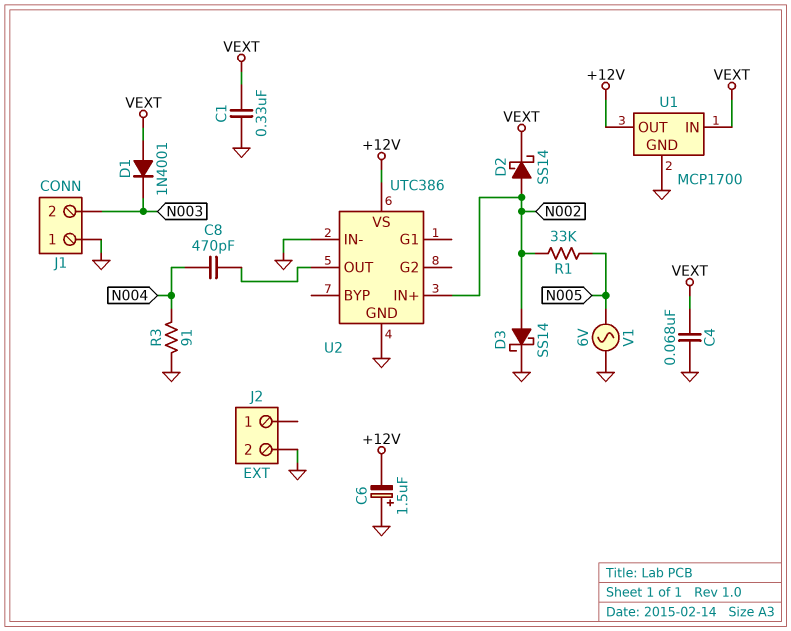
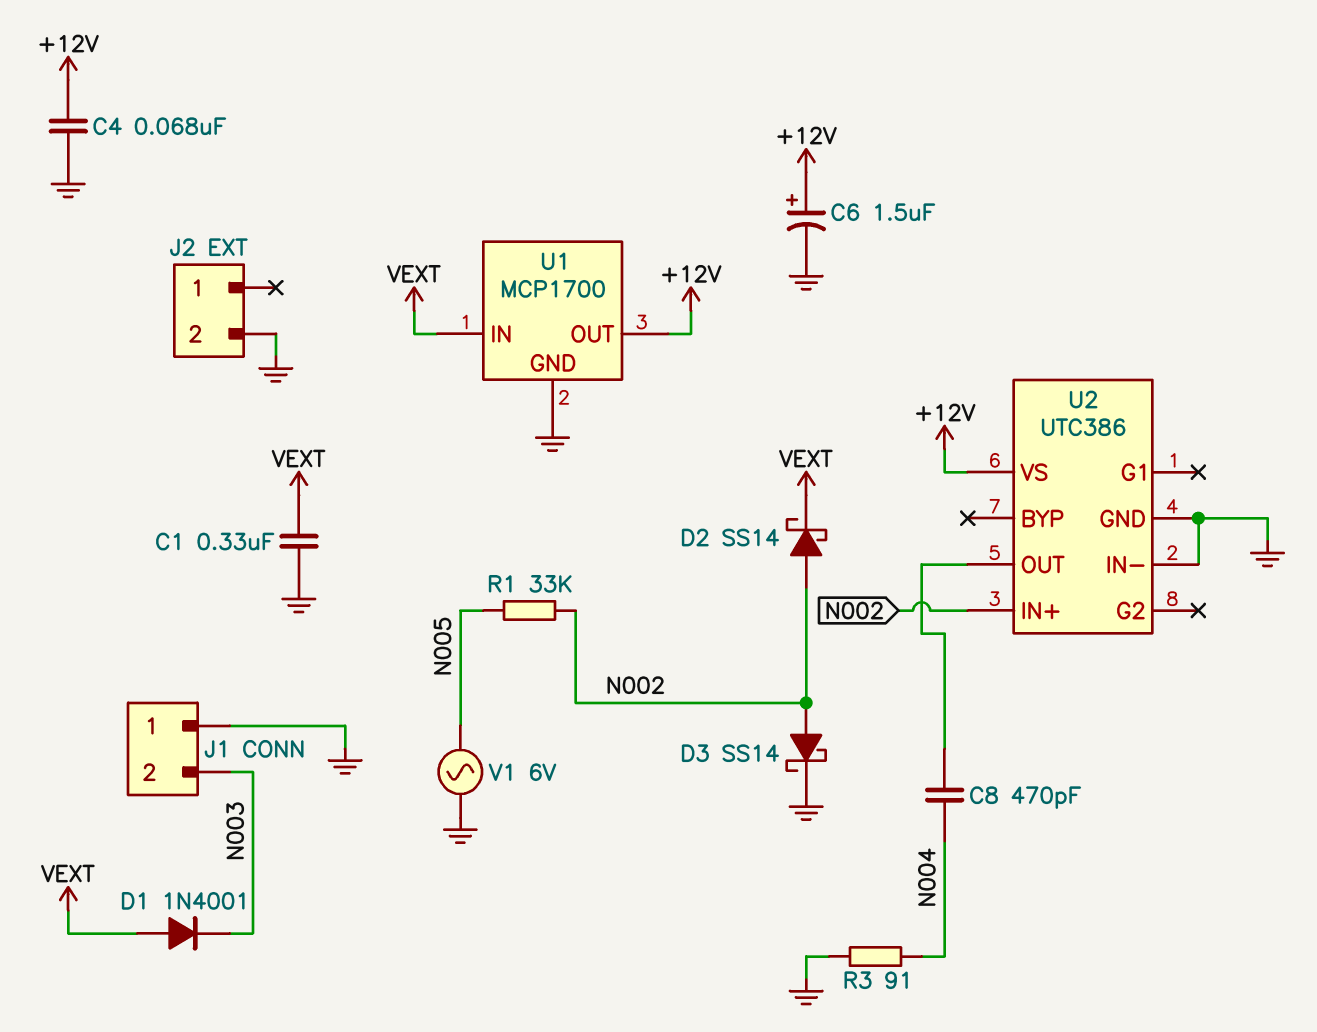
C4: 68nF (GND, VEXT) -> 68nF (+12V, GND)
C6: 1.5uF (plus GND, minus +12V) -> 1.5uF (plus +12V, minus GND)

